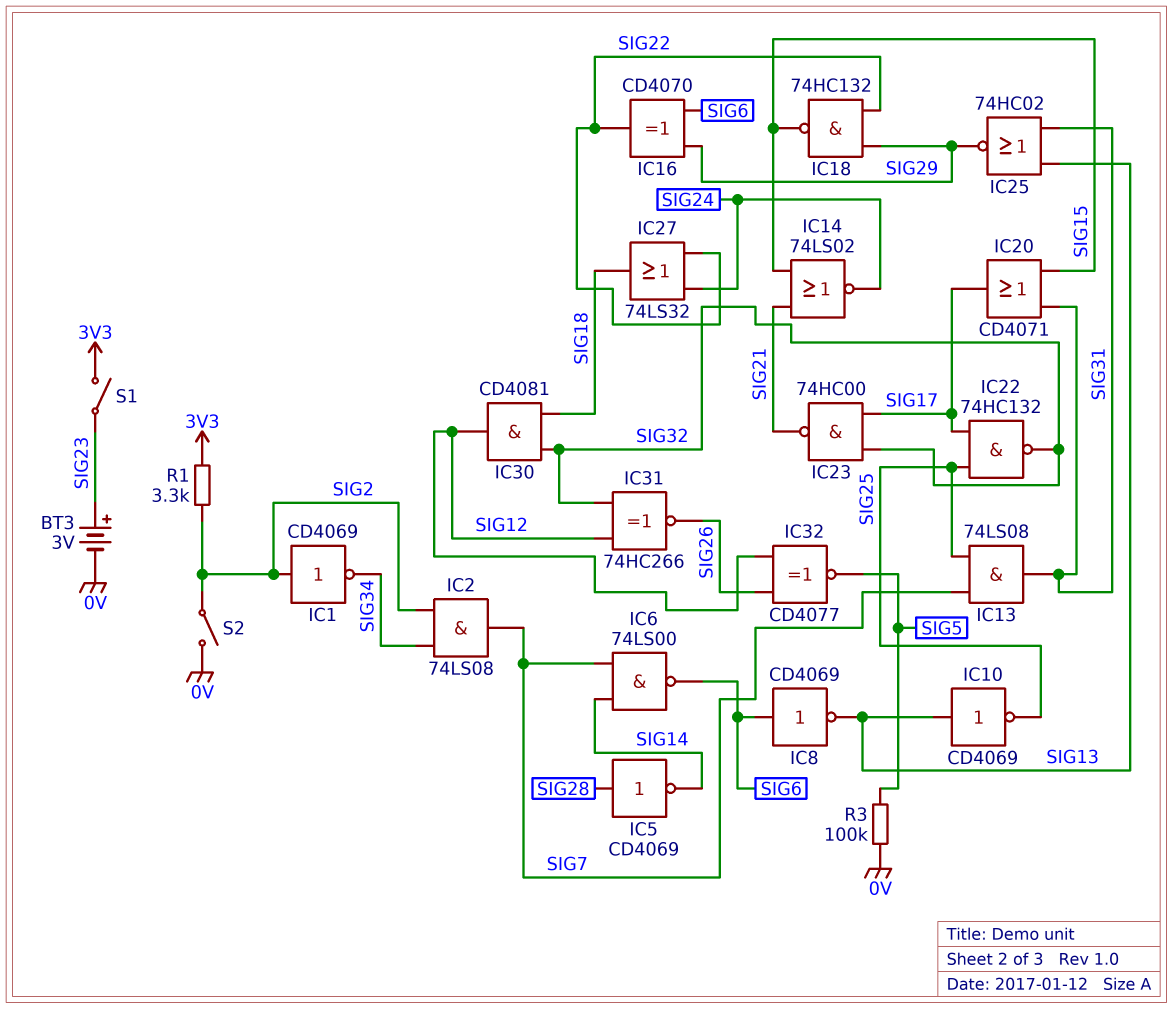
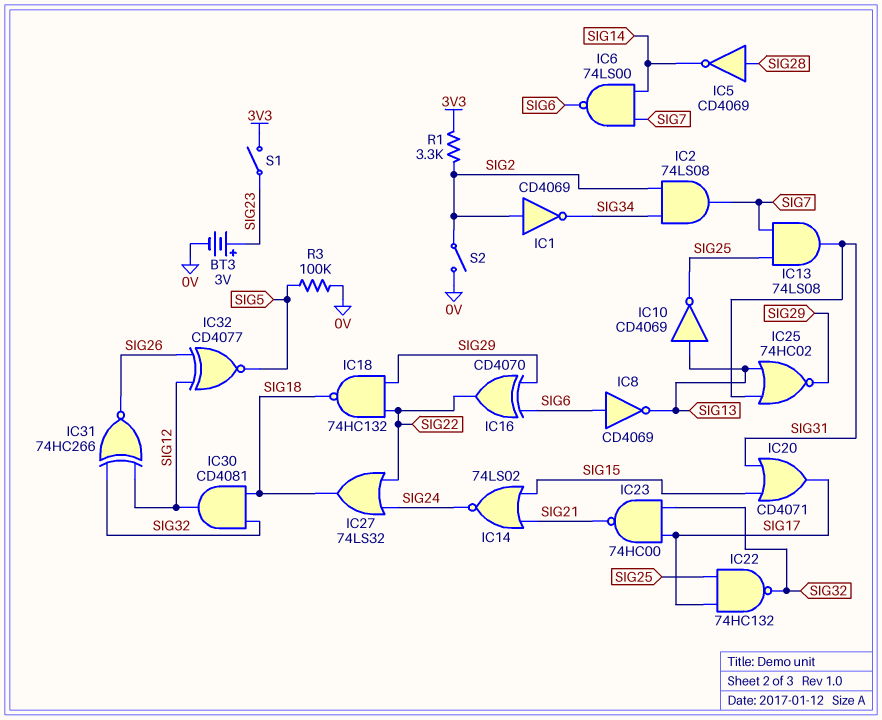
IC18: NAND 74HC132 (in SIG22, in SIG29, out SIG15) -> NAND 74HC132 (in SIG22, in SIG29, out SIG18)

